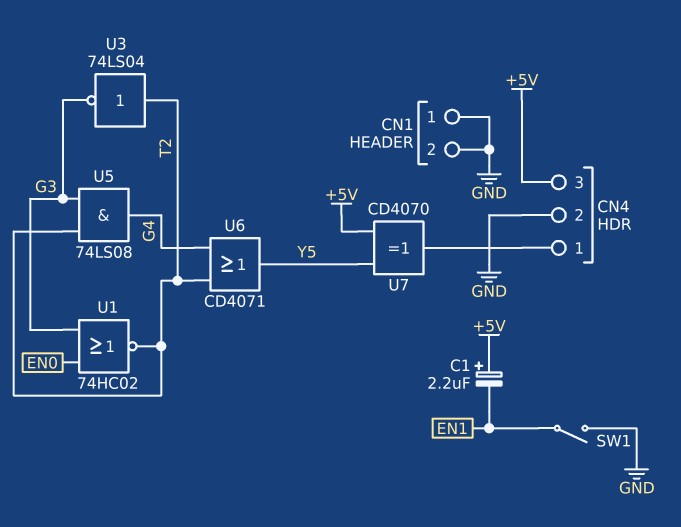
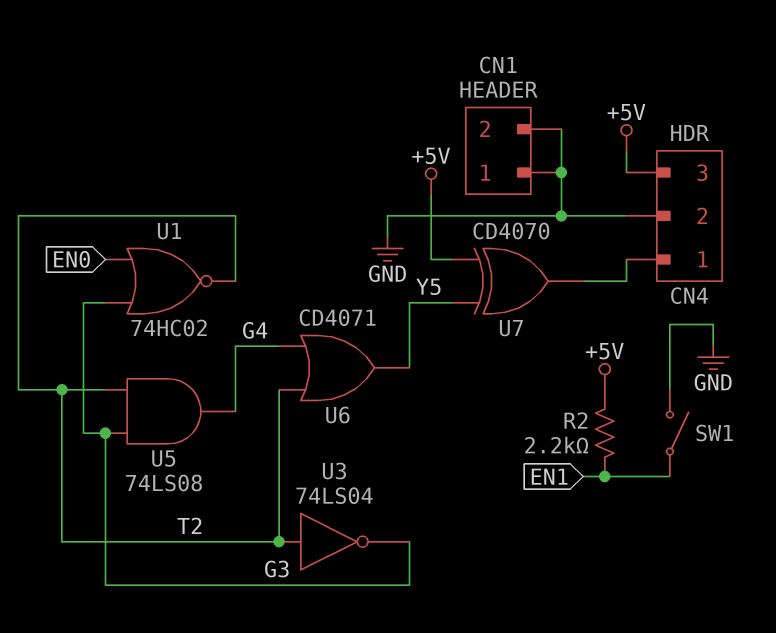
C1: 2.2uF (plus +5V, minus EN1) -> none
R2: none -> 2.2k (+5V, EN1)

